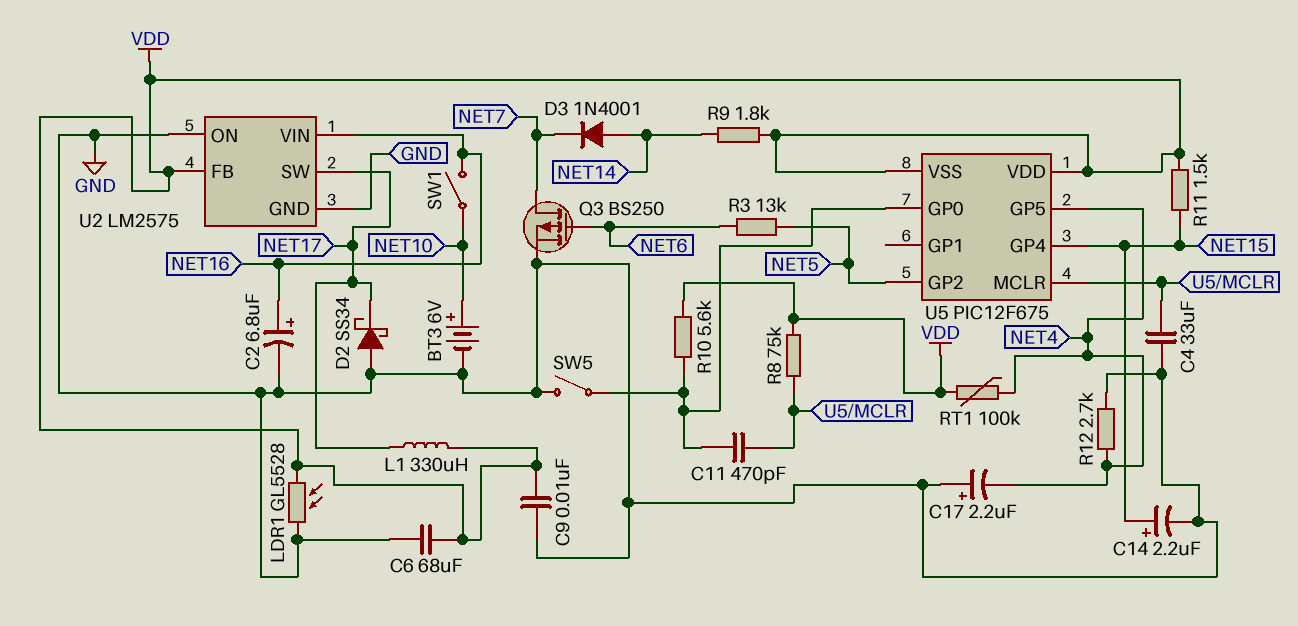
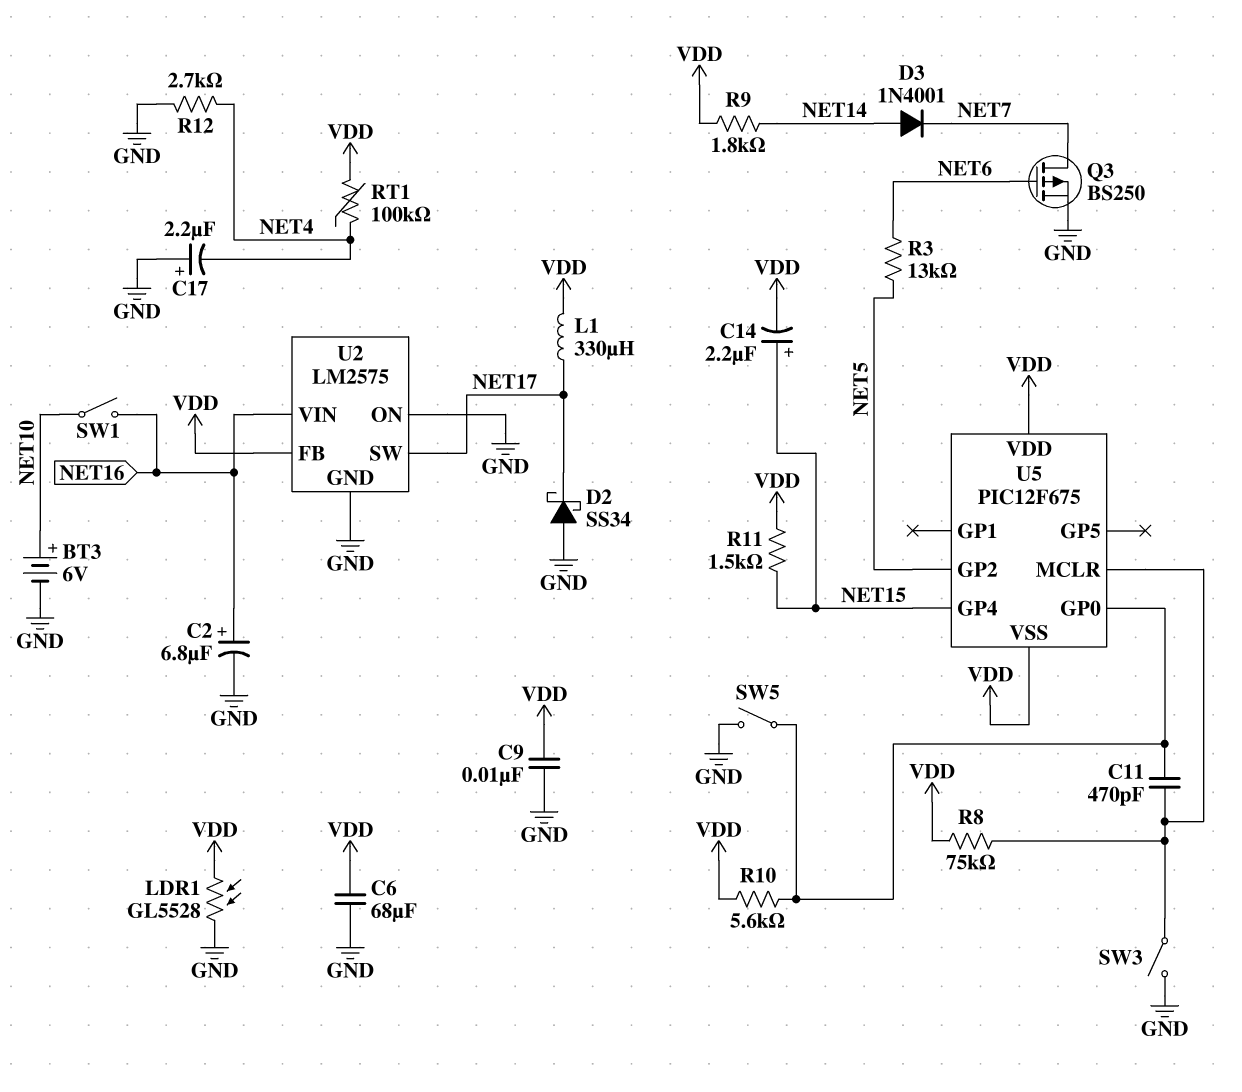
C4: 33uF (GND, U5/MCLR) -> none
C14: 2.2uF (plus NET15, minus GND) -> 2.2uF (plus NET15, minus VDD)
SW3: none -> switch (GND, U5/MCLR)
U5 pin GP5: NET4 -> none

